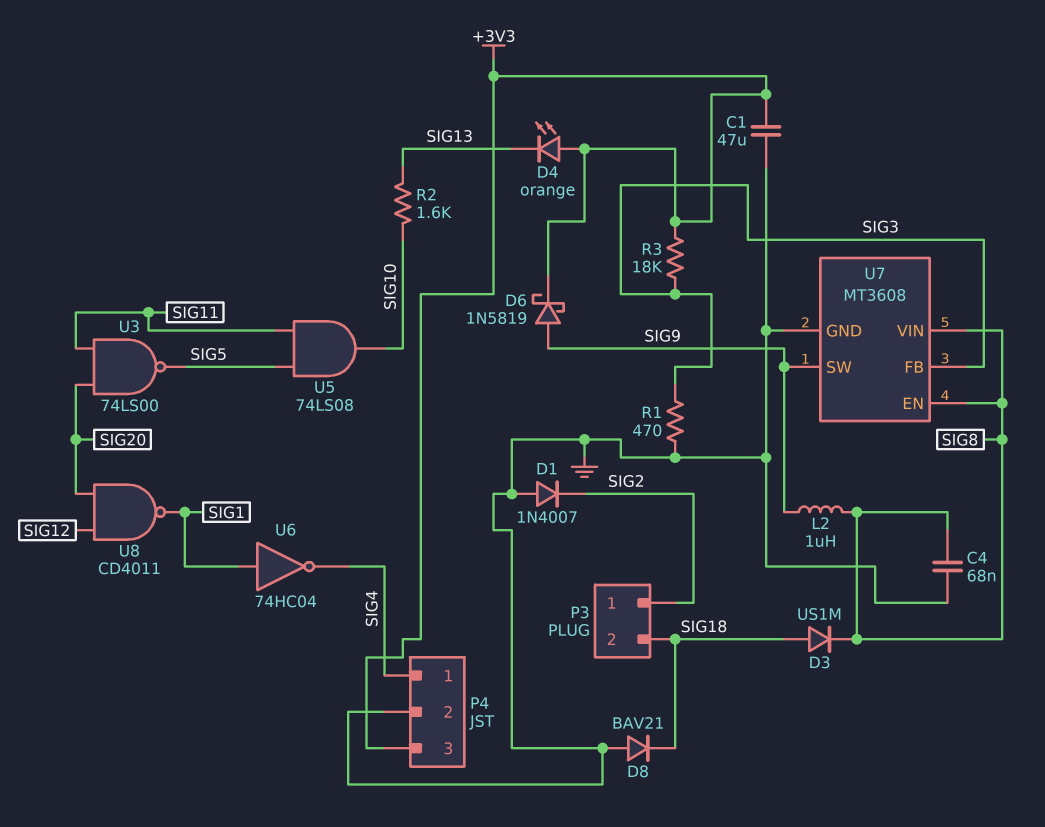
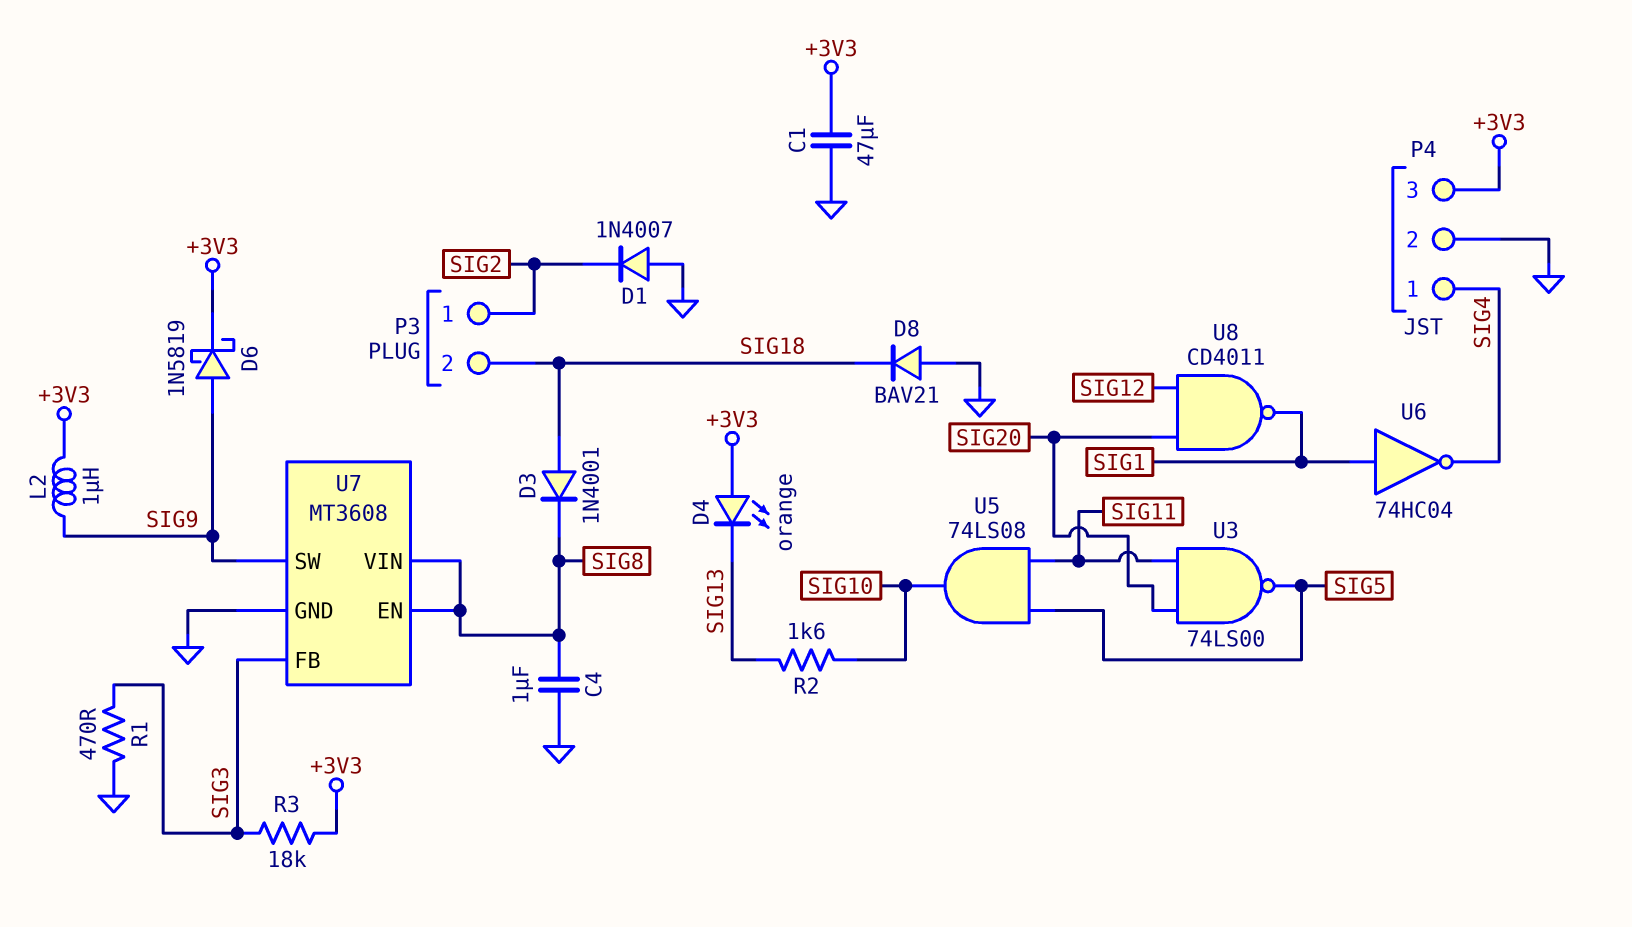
C4: 68nF (GND, SIG8) -> 1uF (GND, SIG8)
D3: diode US1M (A SIG18, K SIG8) -> diode 1N4001 (A SIG18, K SIG8)
L2: 1uH (SIG8, SIG9) -> 1uH (+3V3, SIG9)

